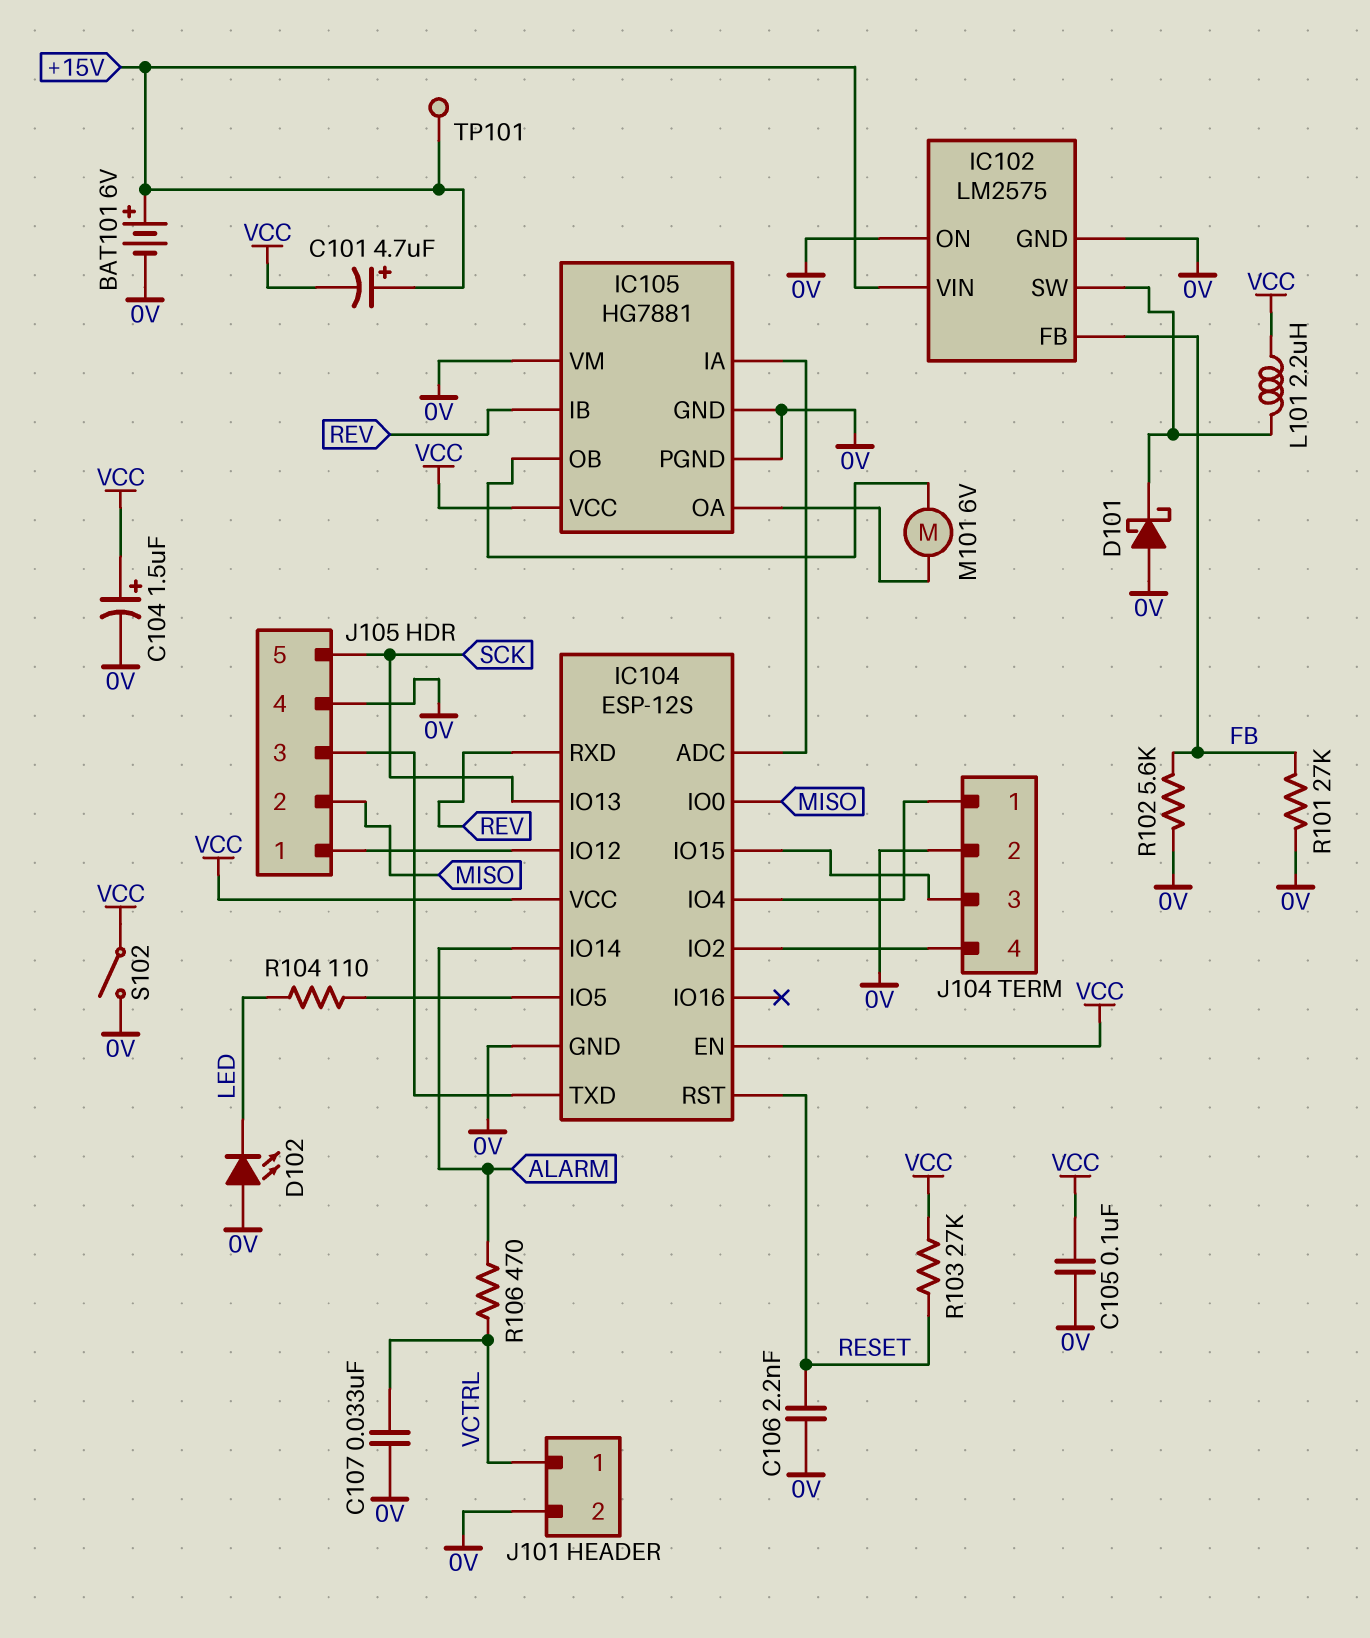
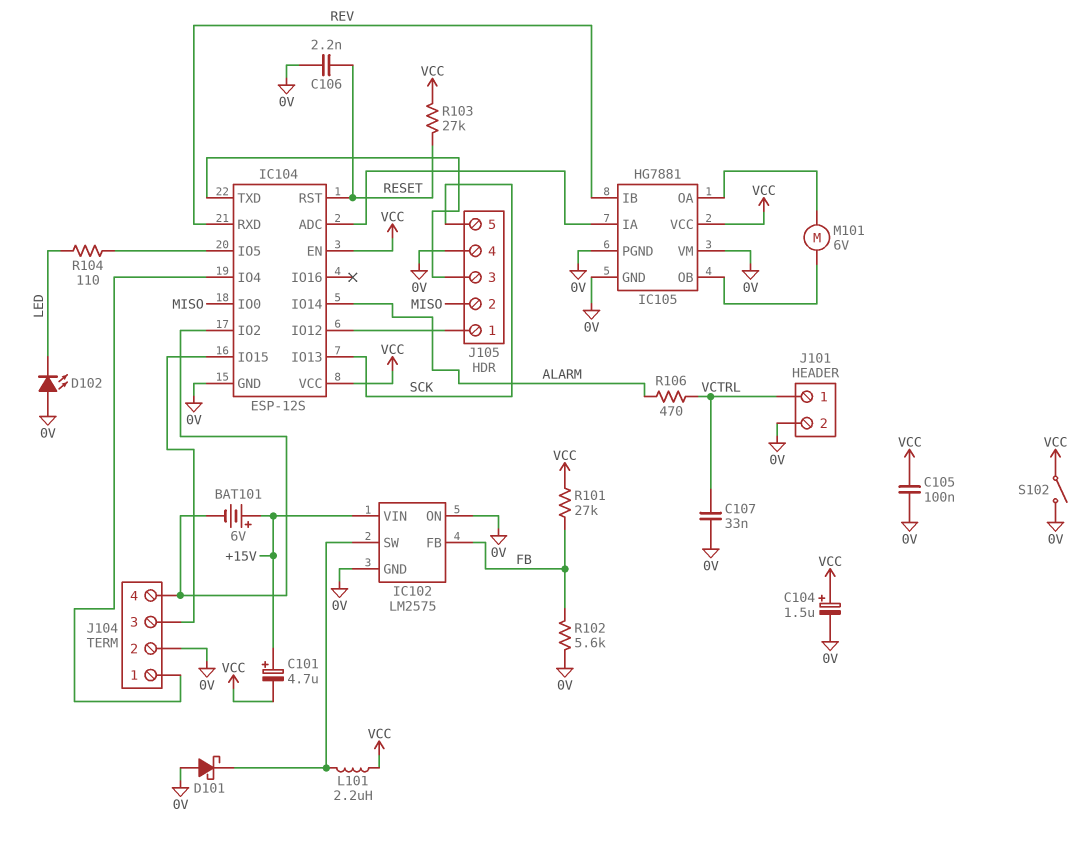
BAT101: 6V (plus +15V, minus 0V) -> 6V (plus +15V, minus IC104/IO2)
R101: 27k (0V, FB) -> 27k (FB, VCC)
TP101: test point (+15V) -> none

